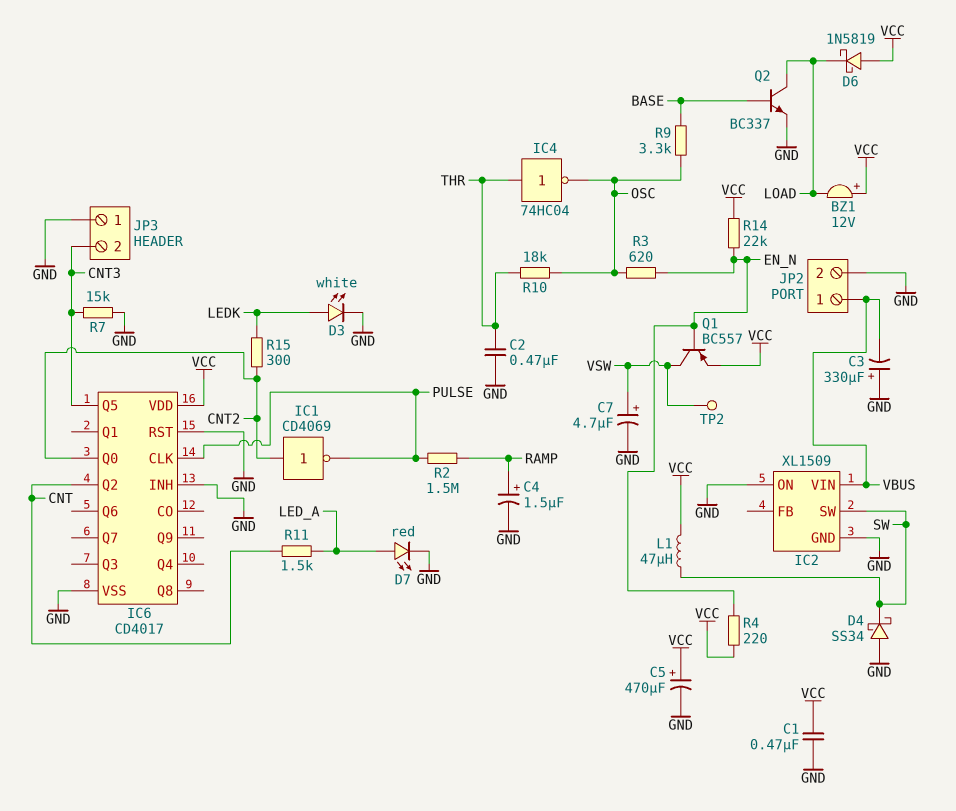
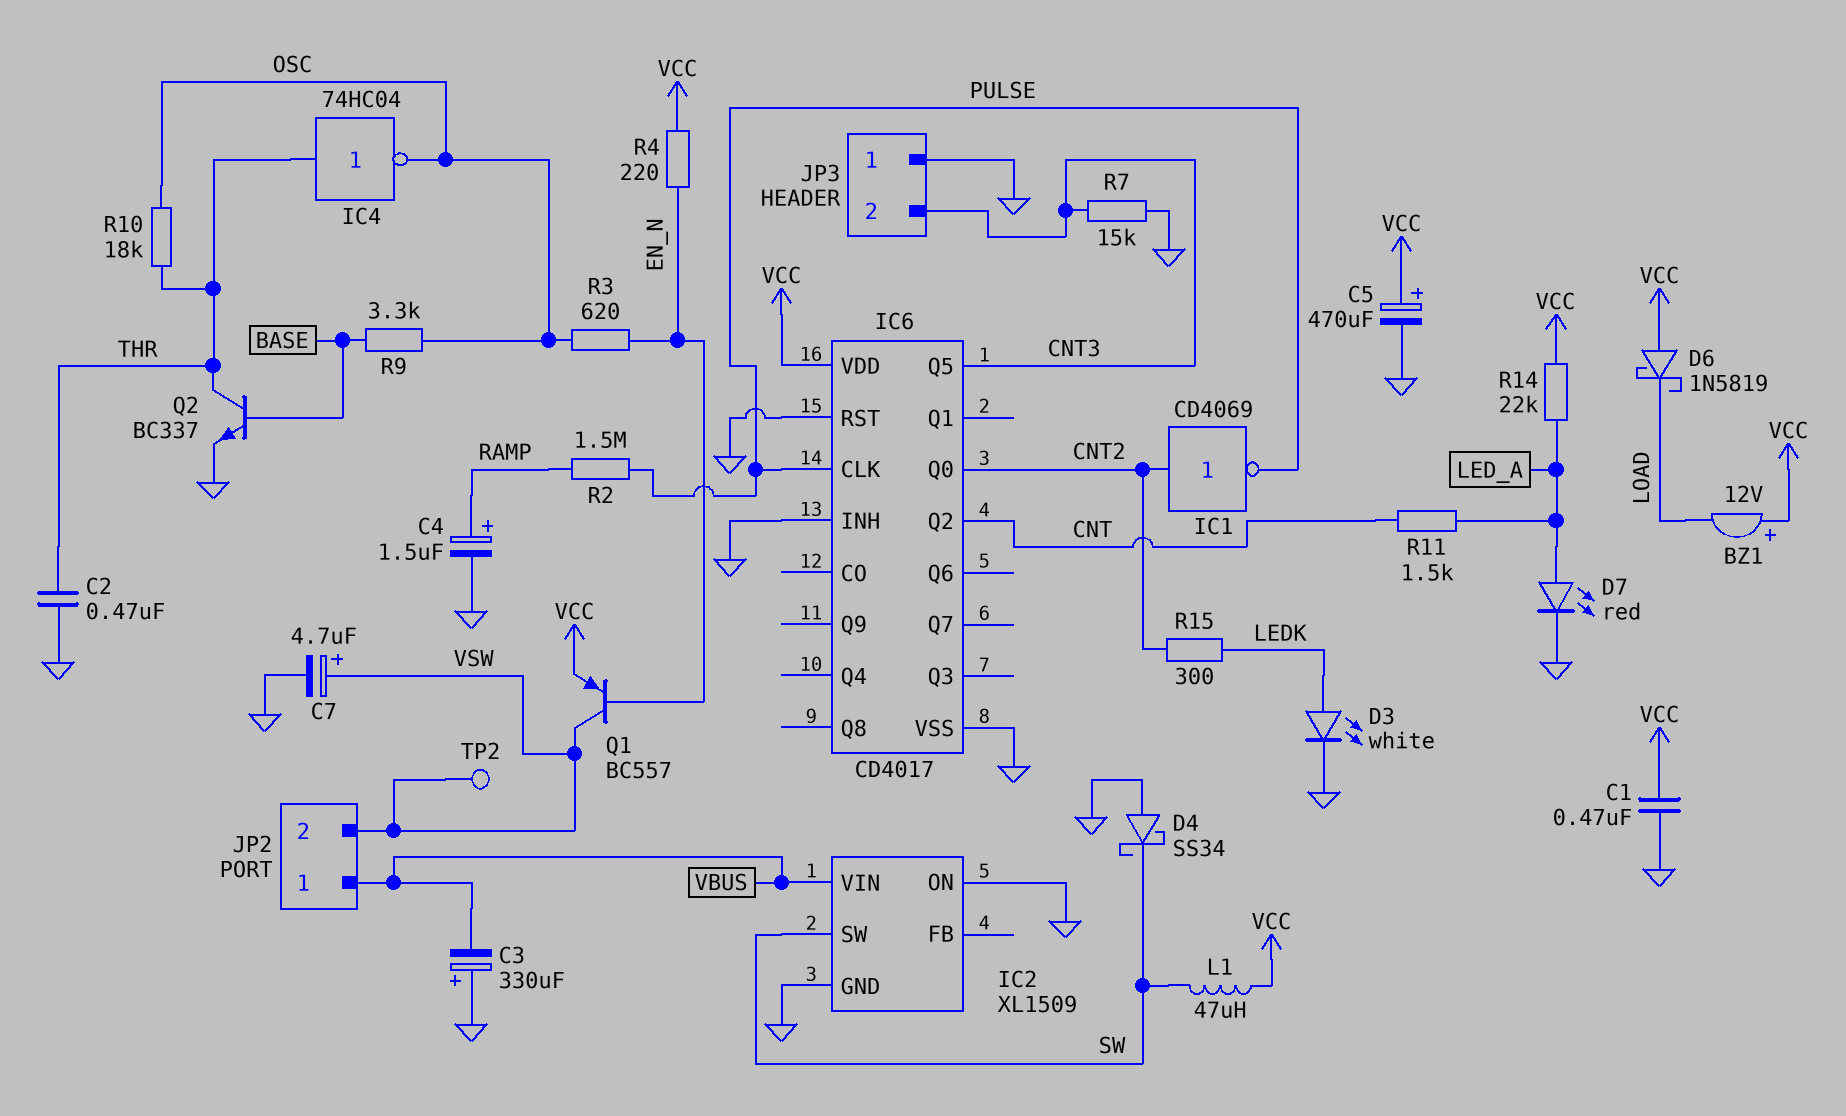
JP2 pin 2: GND -> VSW
Q2: NPN BC337 (B BASE, C LOAD, E GND) -> NPN BC337 (B BASE, C THR, E GND)
R14: 22k (EN_N, VCC) -> 22k (LED_A, VCC)

